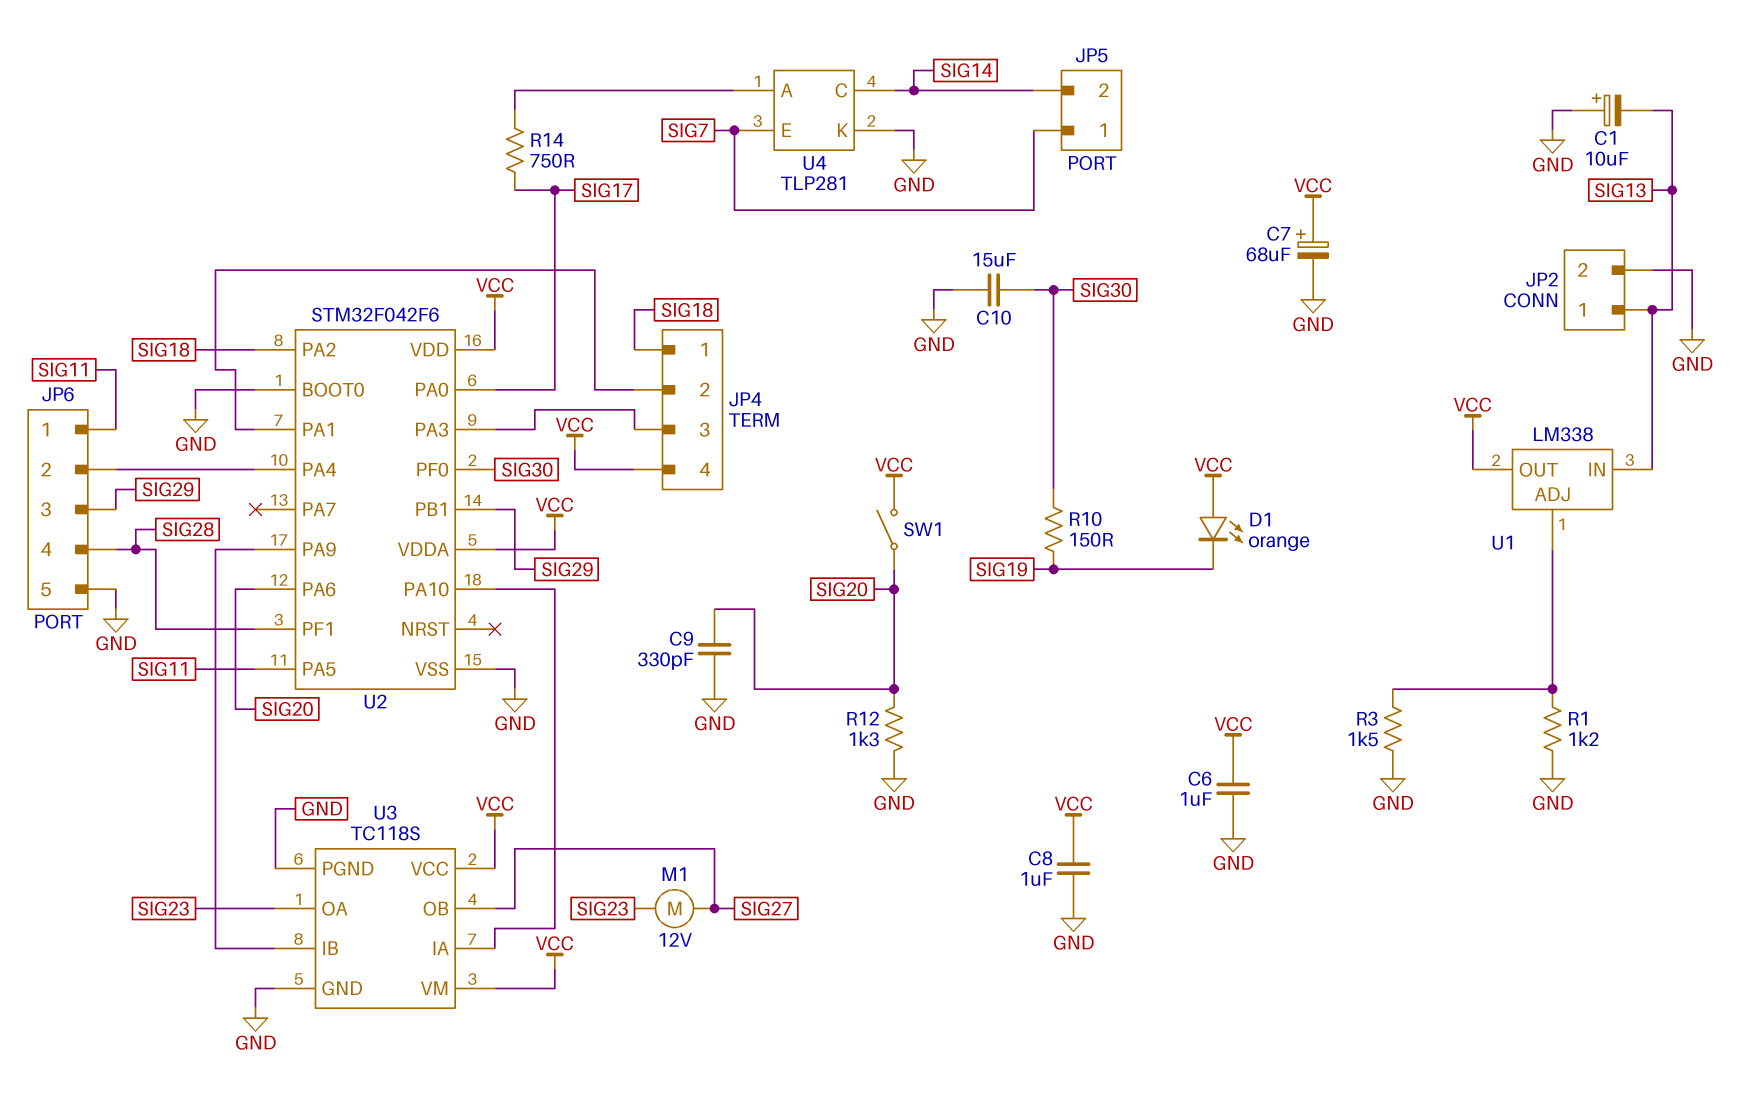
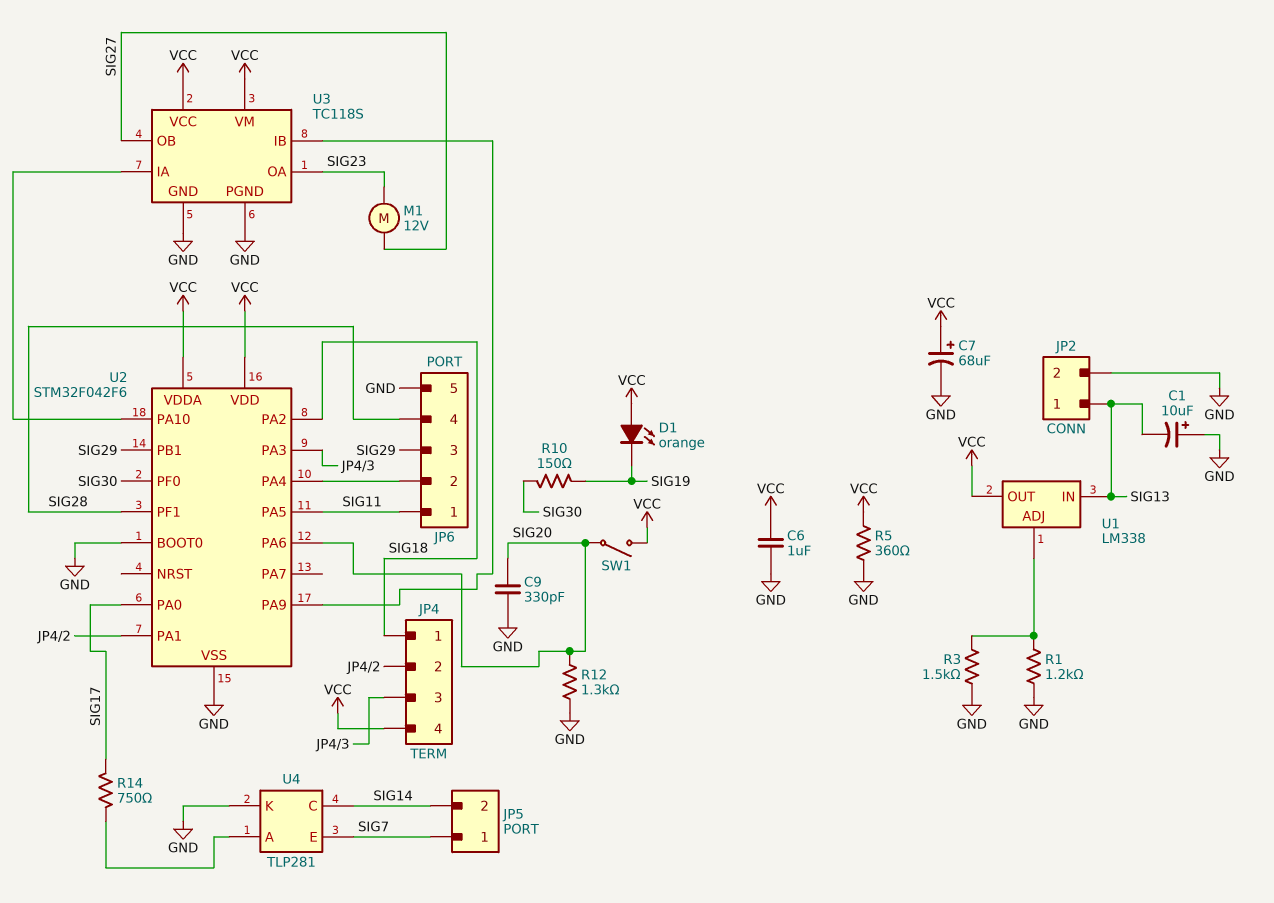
C8: 1uF (GND, VCC) -> none
C10: 15uF (GND, SIG30) -> none
R5: none -> 360 (GND, VCC)

